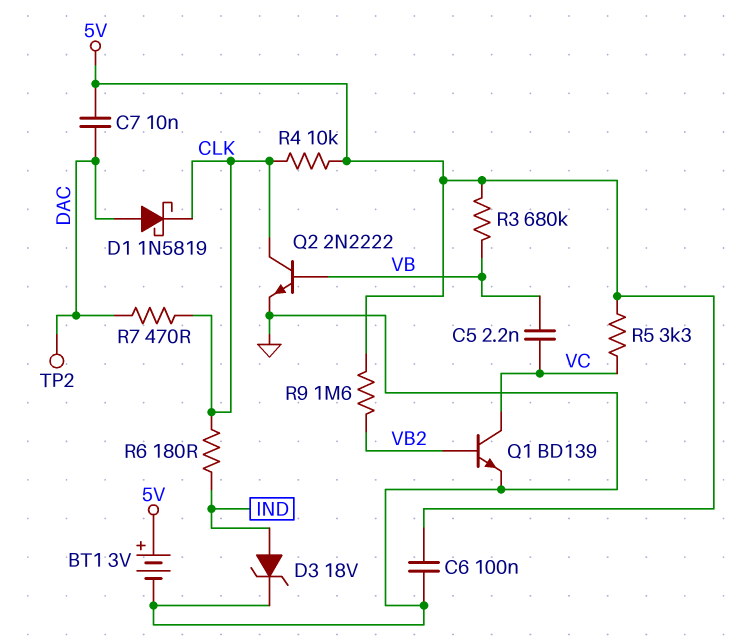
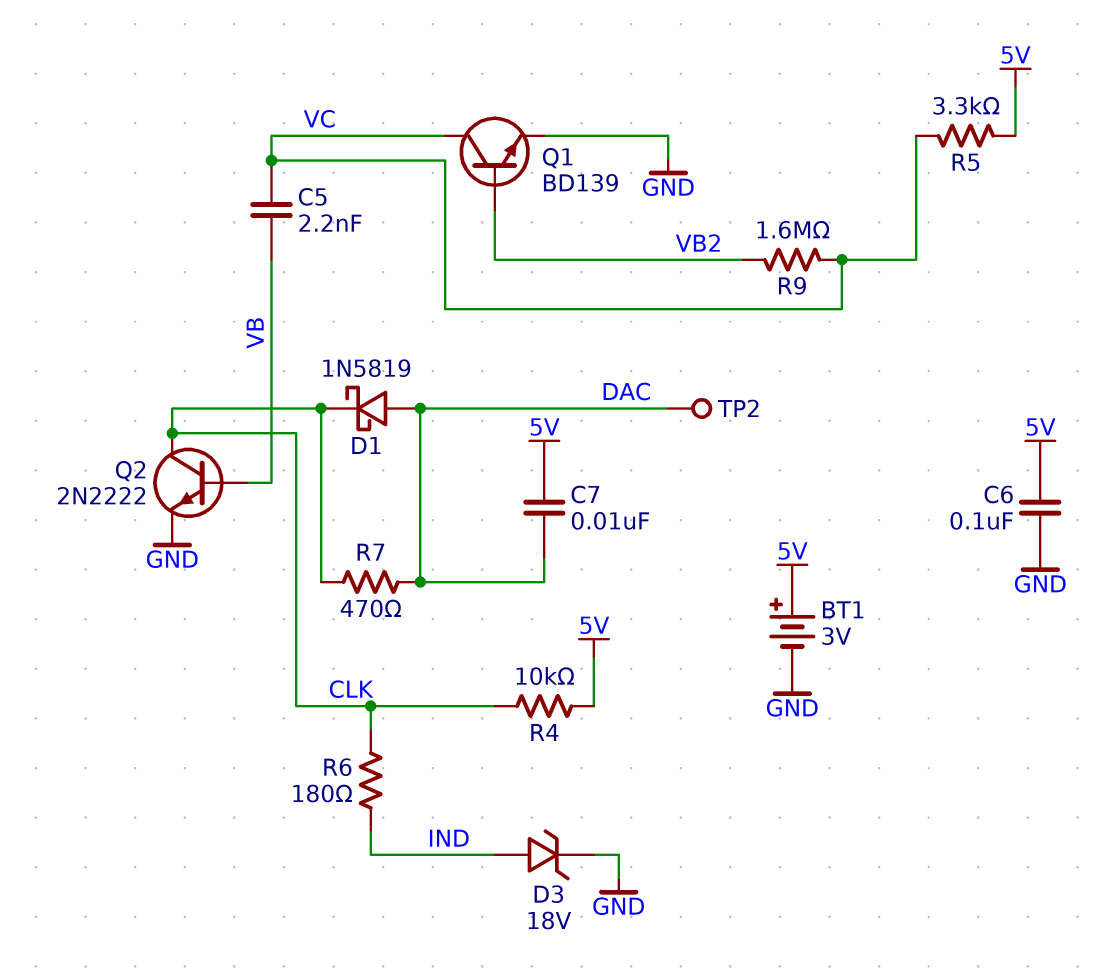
R3: 680k (5V, VB) -> none
R9: 1.6M (5V, VB2) -> 1.6M (VB2, VC)

